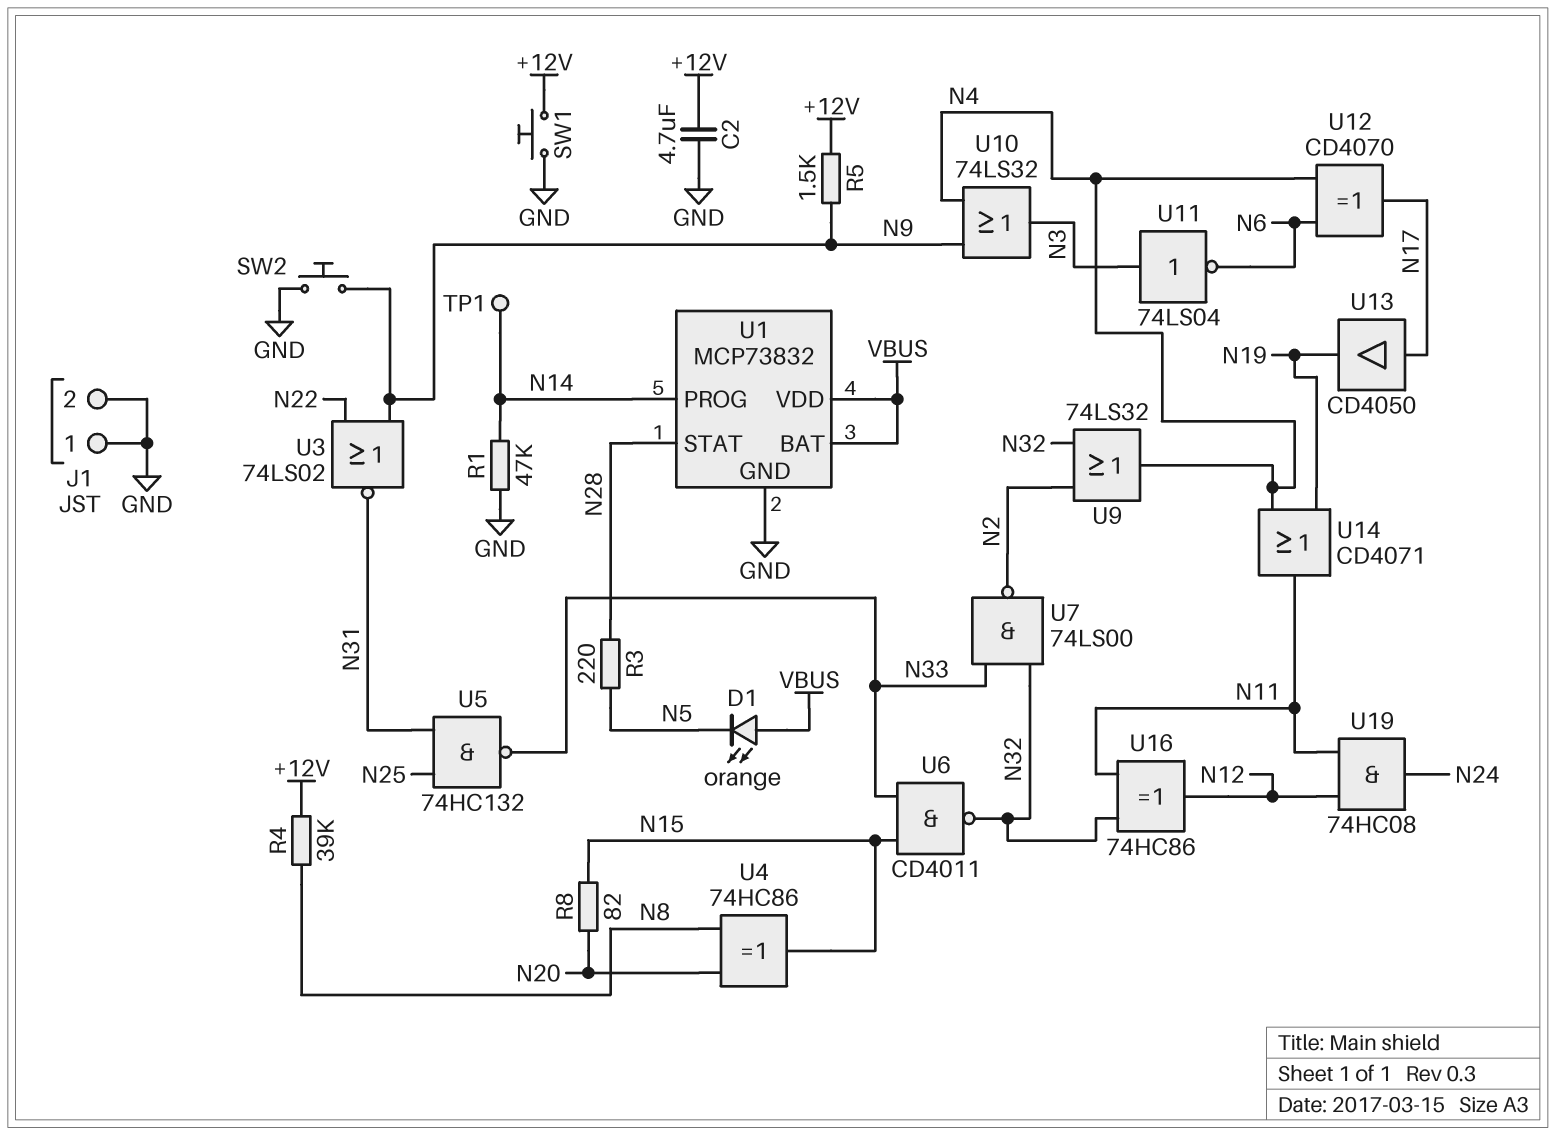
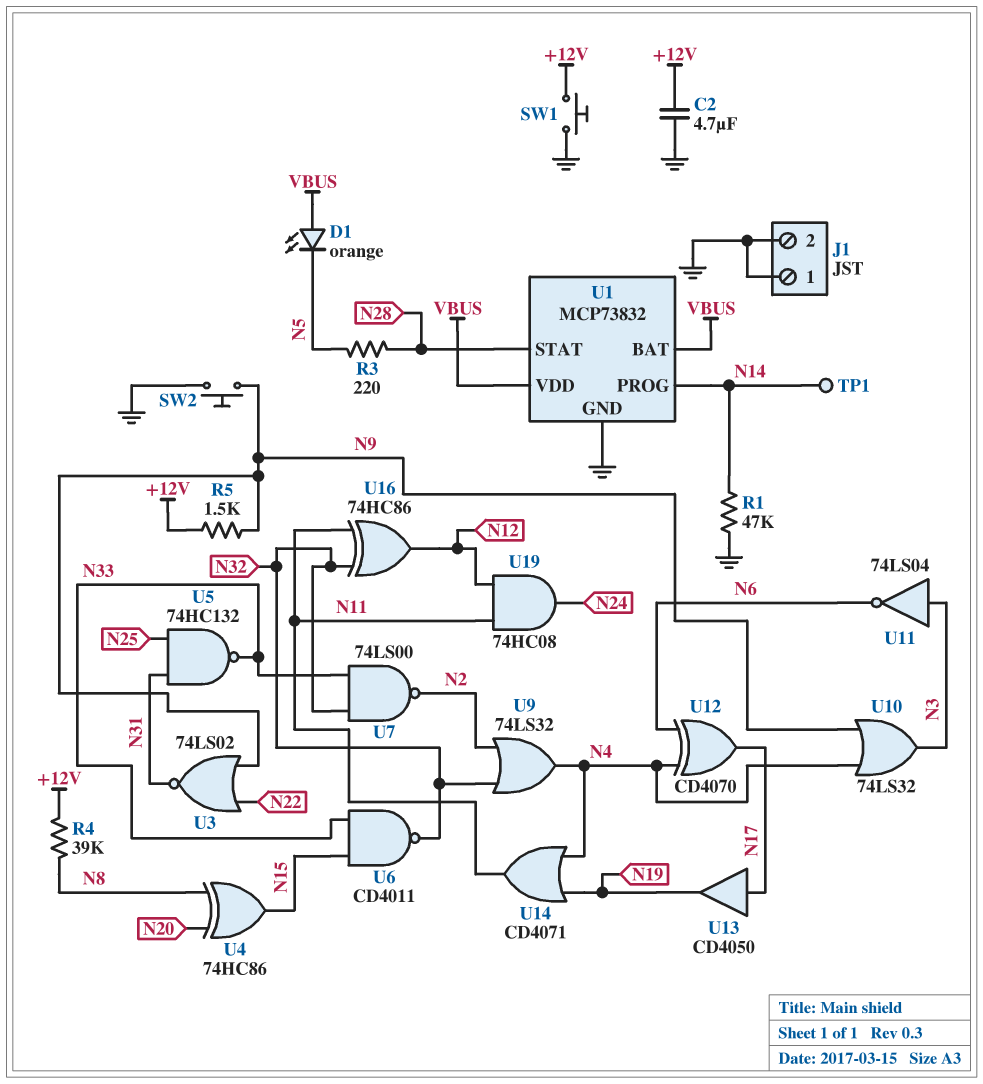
R8: 82 (N15, N20) -> none

